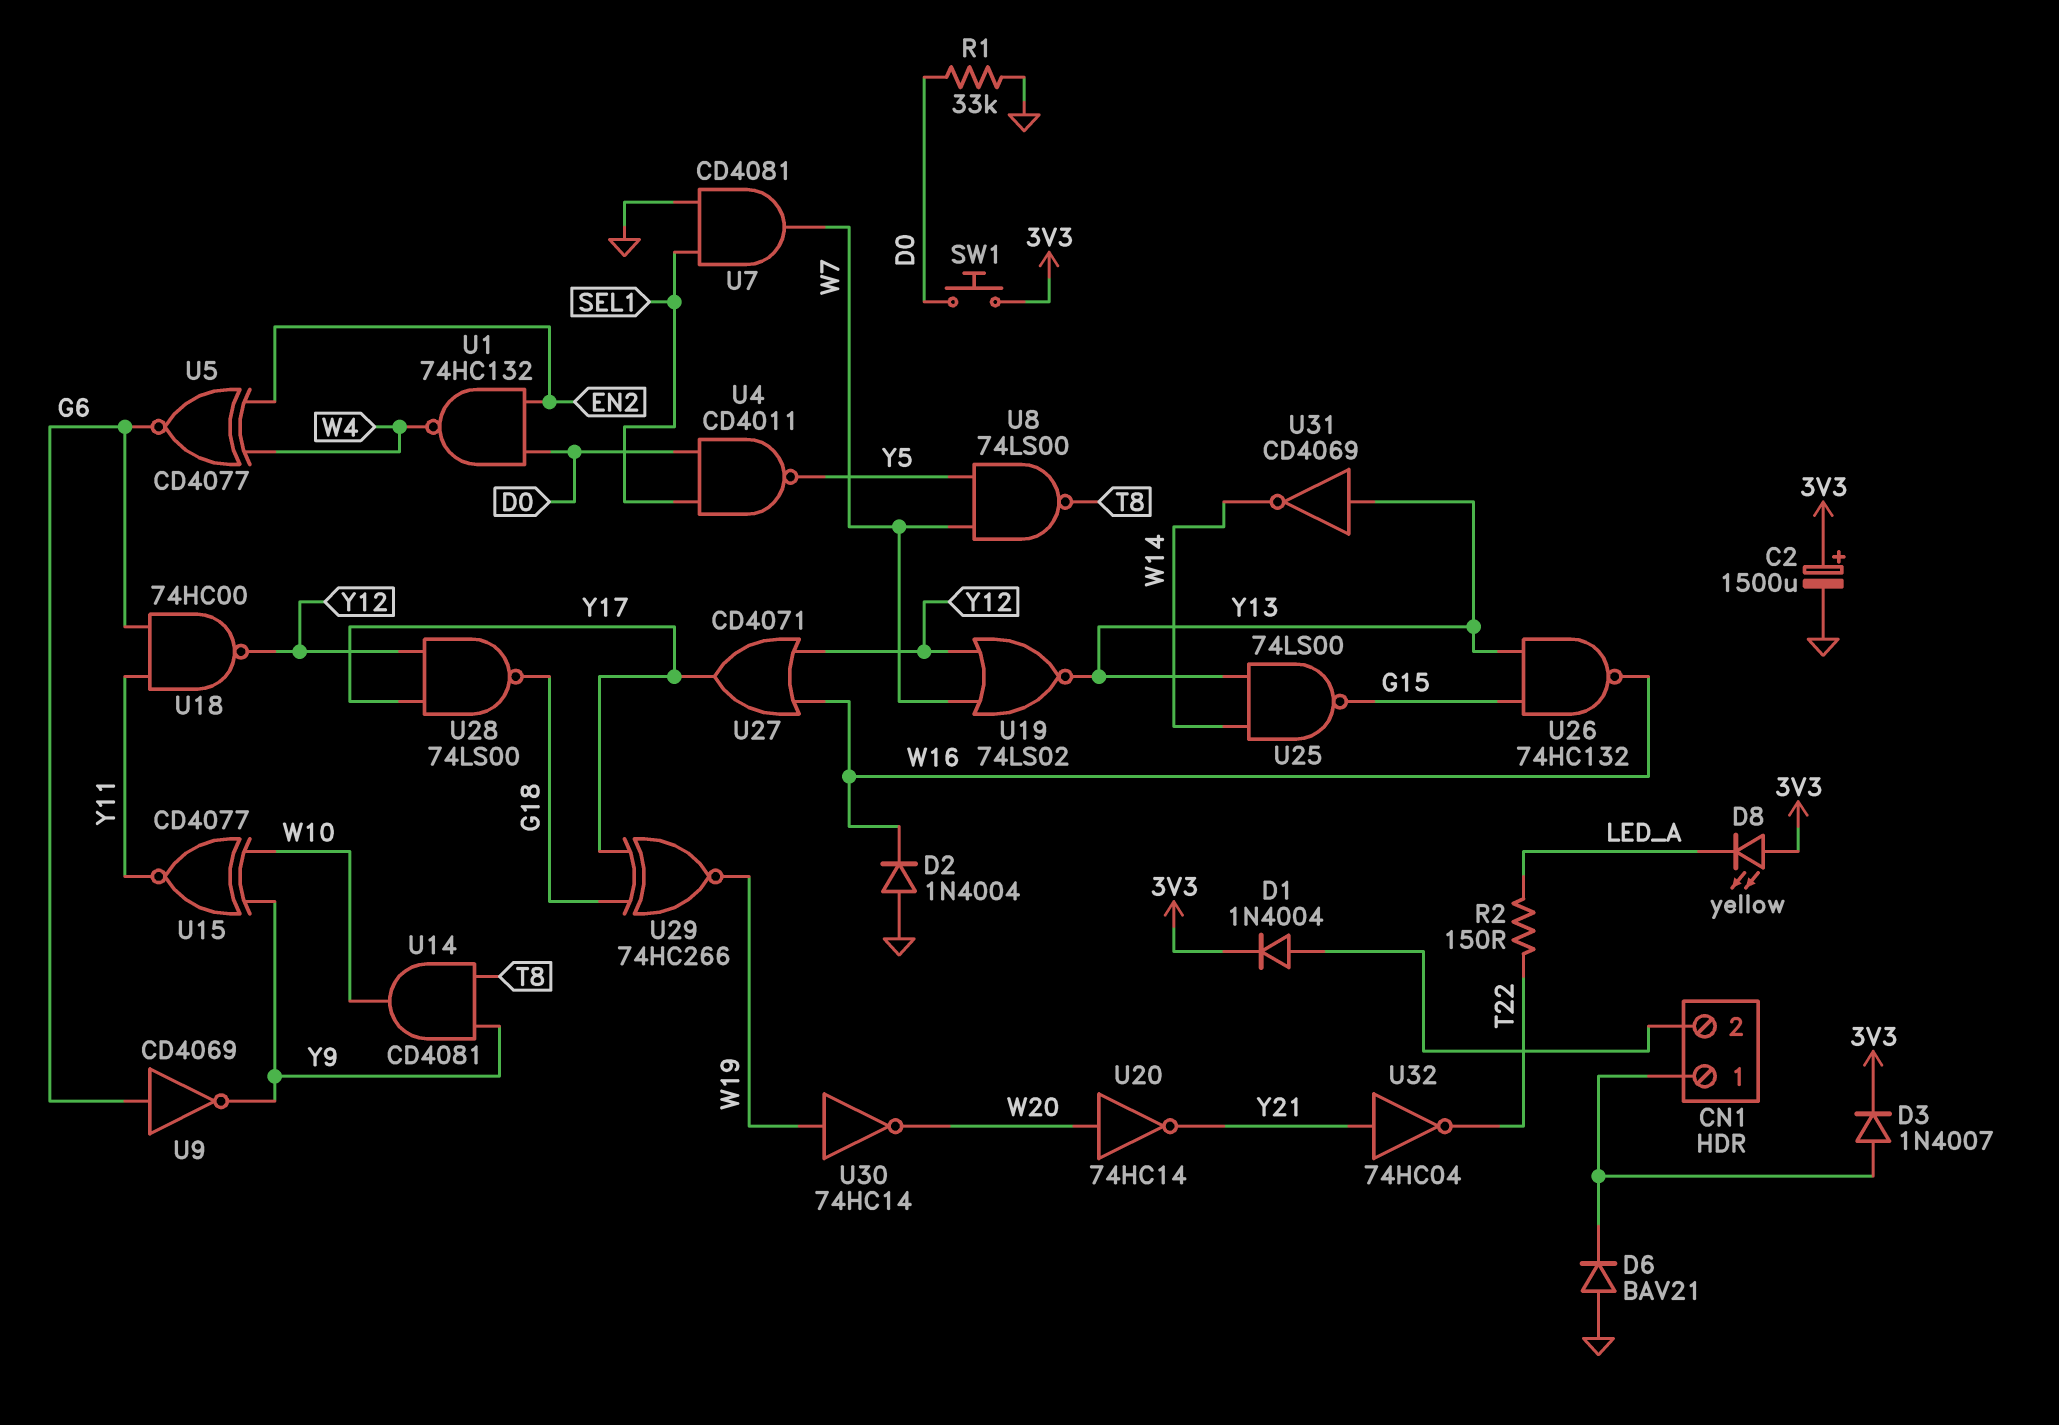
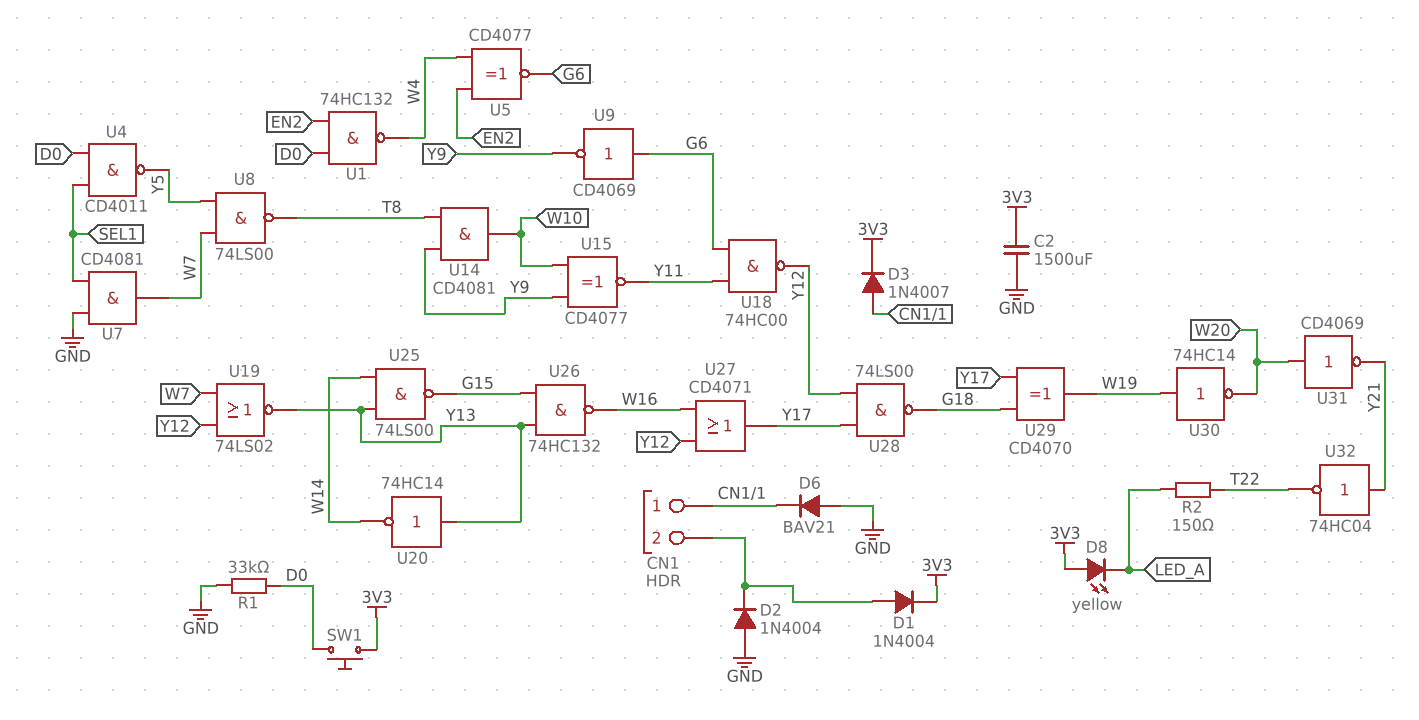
C2: 1500uF (plus 3V3, minus GND) -> 1500uF (3V3, GND)
D2: diode 1N4004 (A GND, K W16) -> diode 1N4004 (A GND, K CN1/2)
U20: NOT 74HC14 (in W20, out Y21) -> NOT 74HC14 (in Y13, out W14)
U29: XNOR 74HC266 (in G18, in Y17, out W19) -> XOR CD4070 (in G18, in Y17, out W19)
U31: NOT CD4069 (in Y13, out W14) -> NOT CD4069 (in W20, out Y21)

